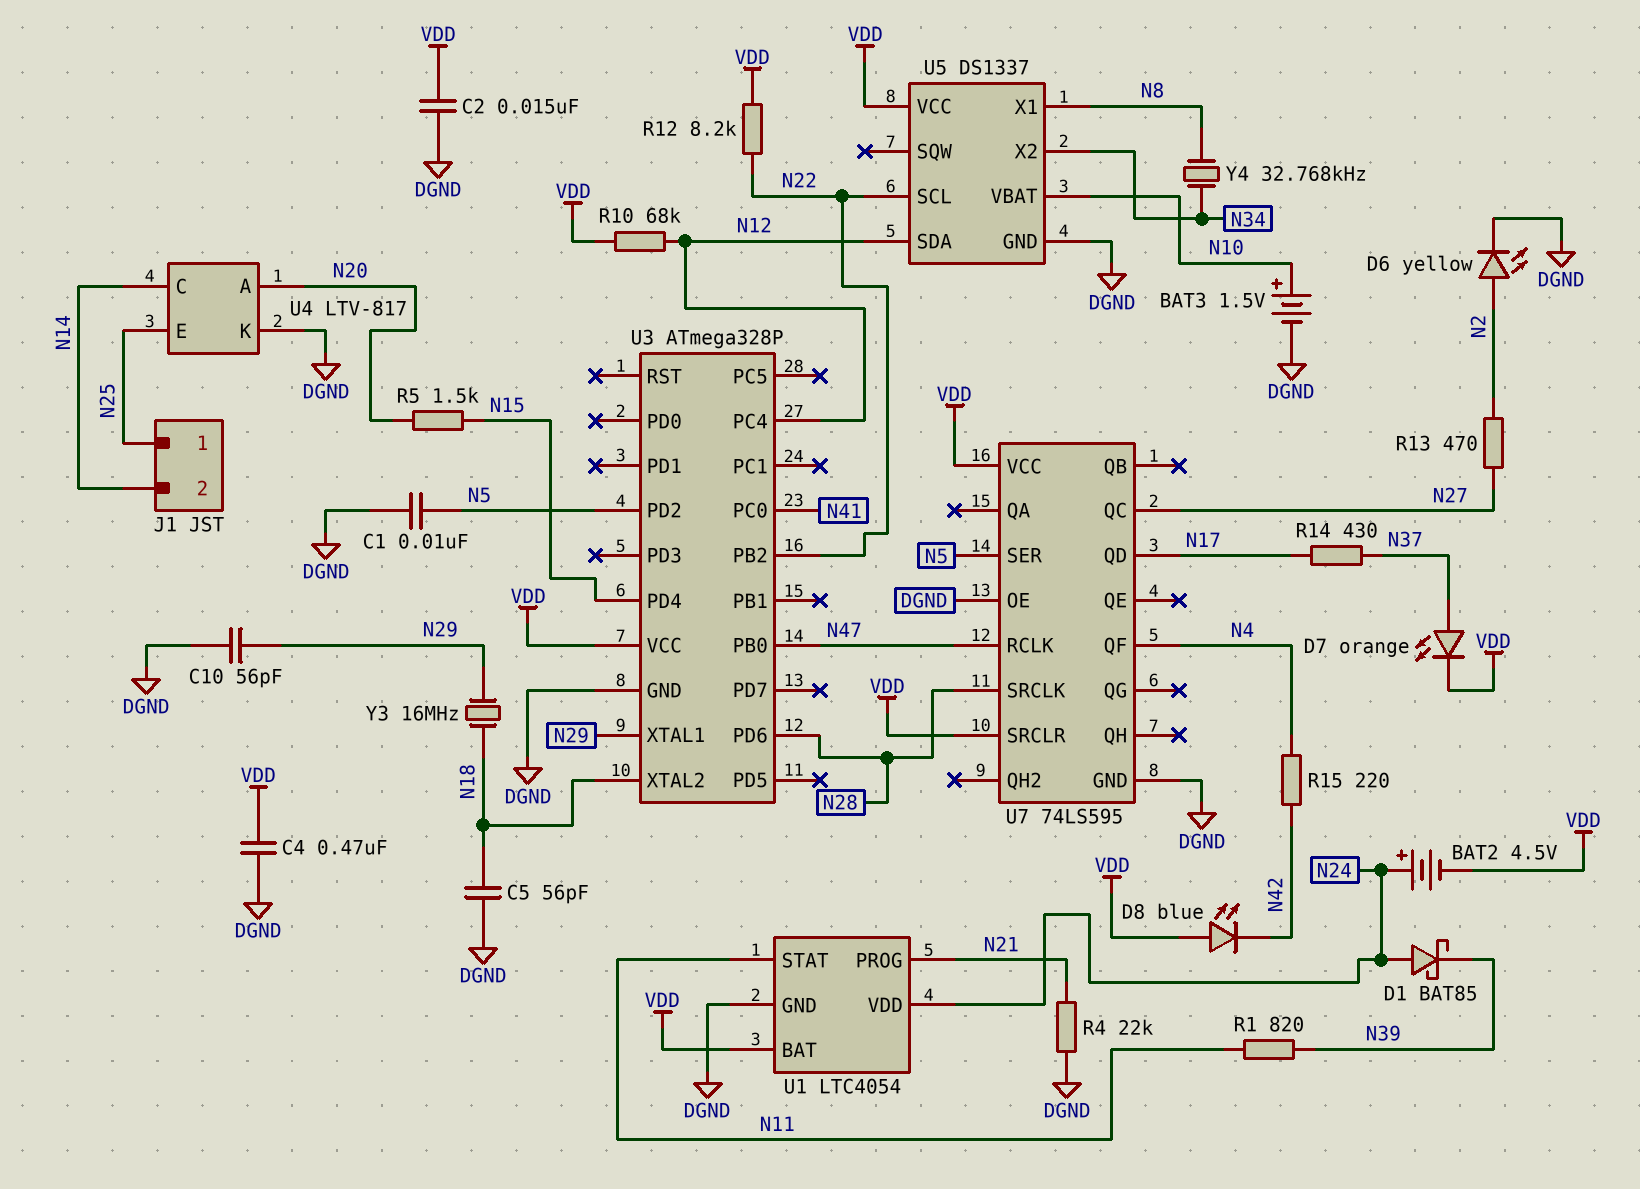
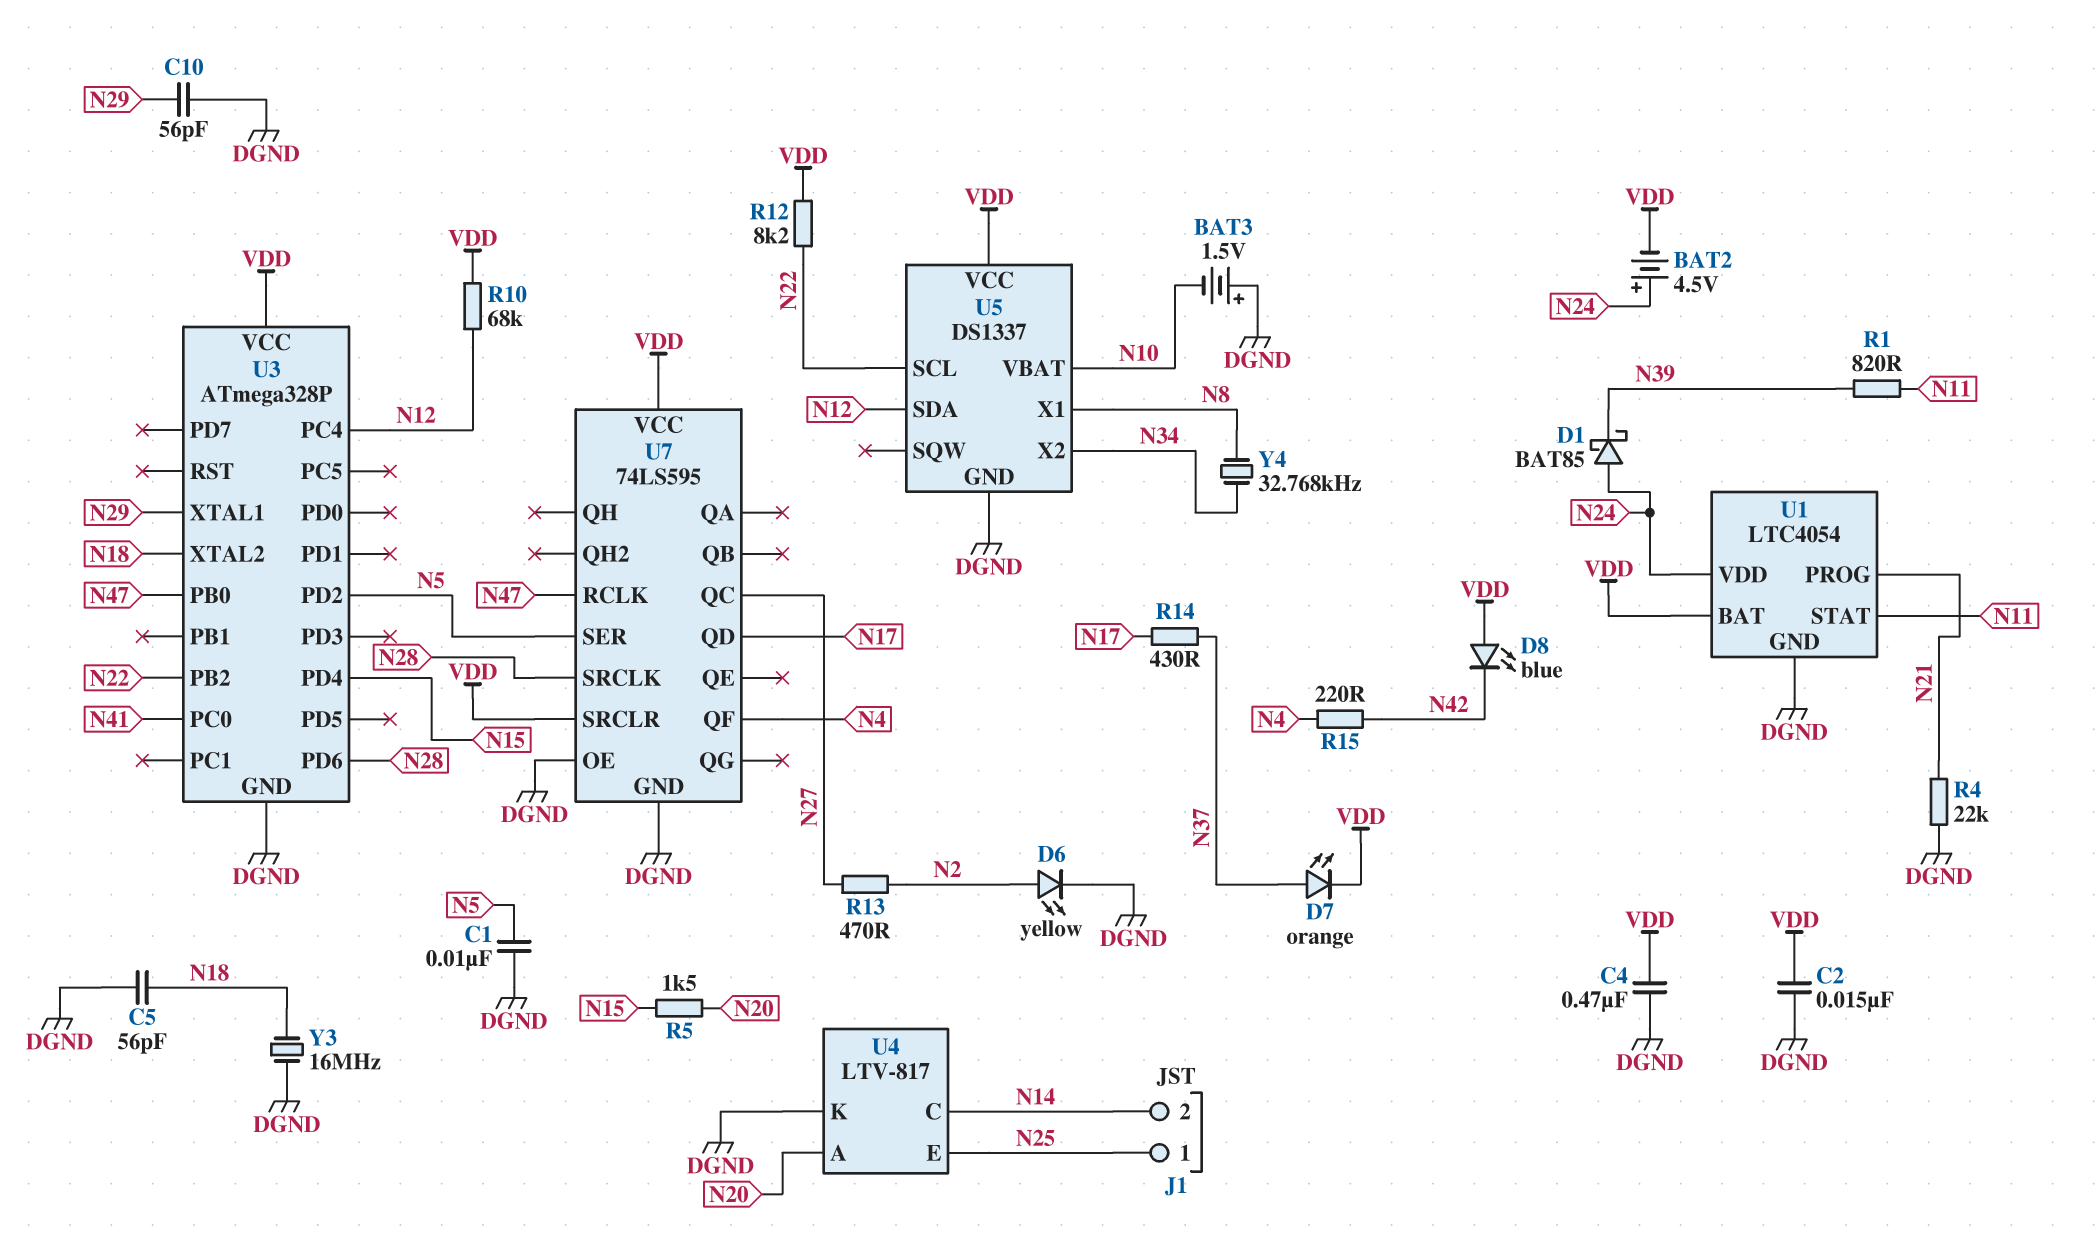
BAT3: 1.5V (plus N10, minus DGND) -> 1.5V (plus DGND, minus N10)
Y3: 16MHz (N18, N29) -> 16MHz (DGND, N18)

